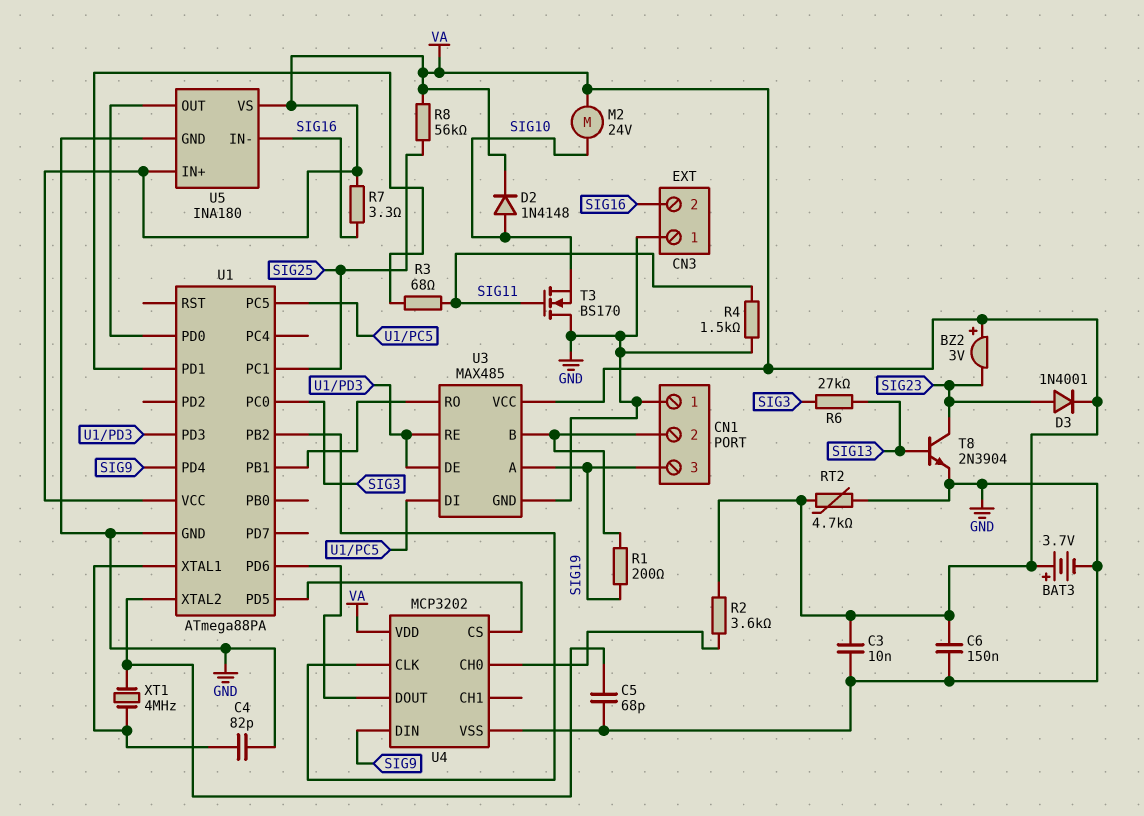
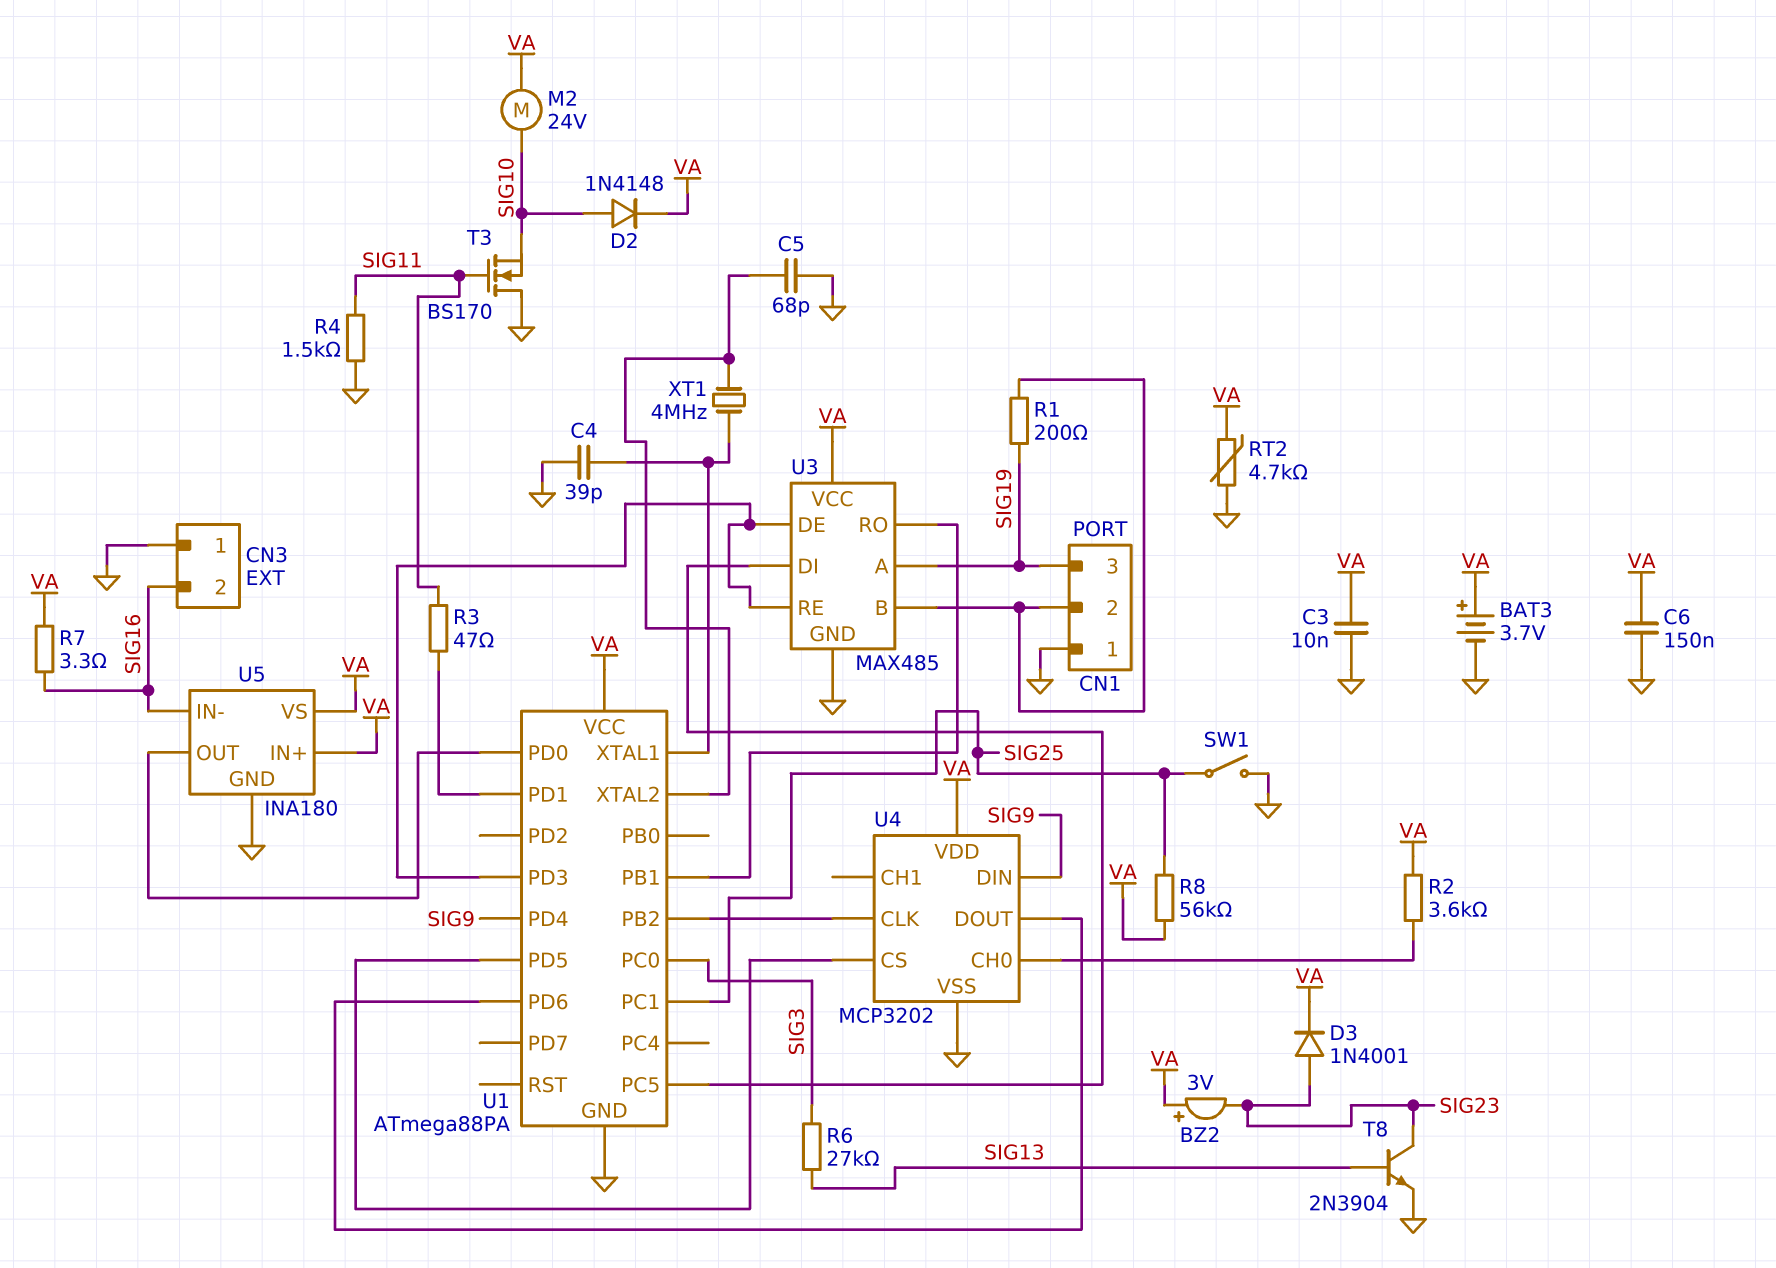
C4: 82pF (GND, U1/XTAL1) -> 39pF (GND, U1/XTAL1)
R3: 68 (SIG11, U1/PD1) -> 47 (SIG11, U1/PD1)
SW1: none -> switch (GND, SIG25)

